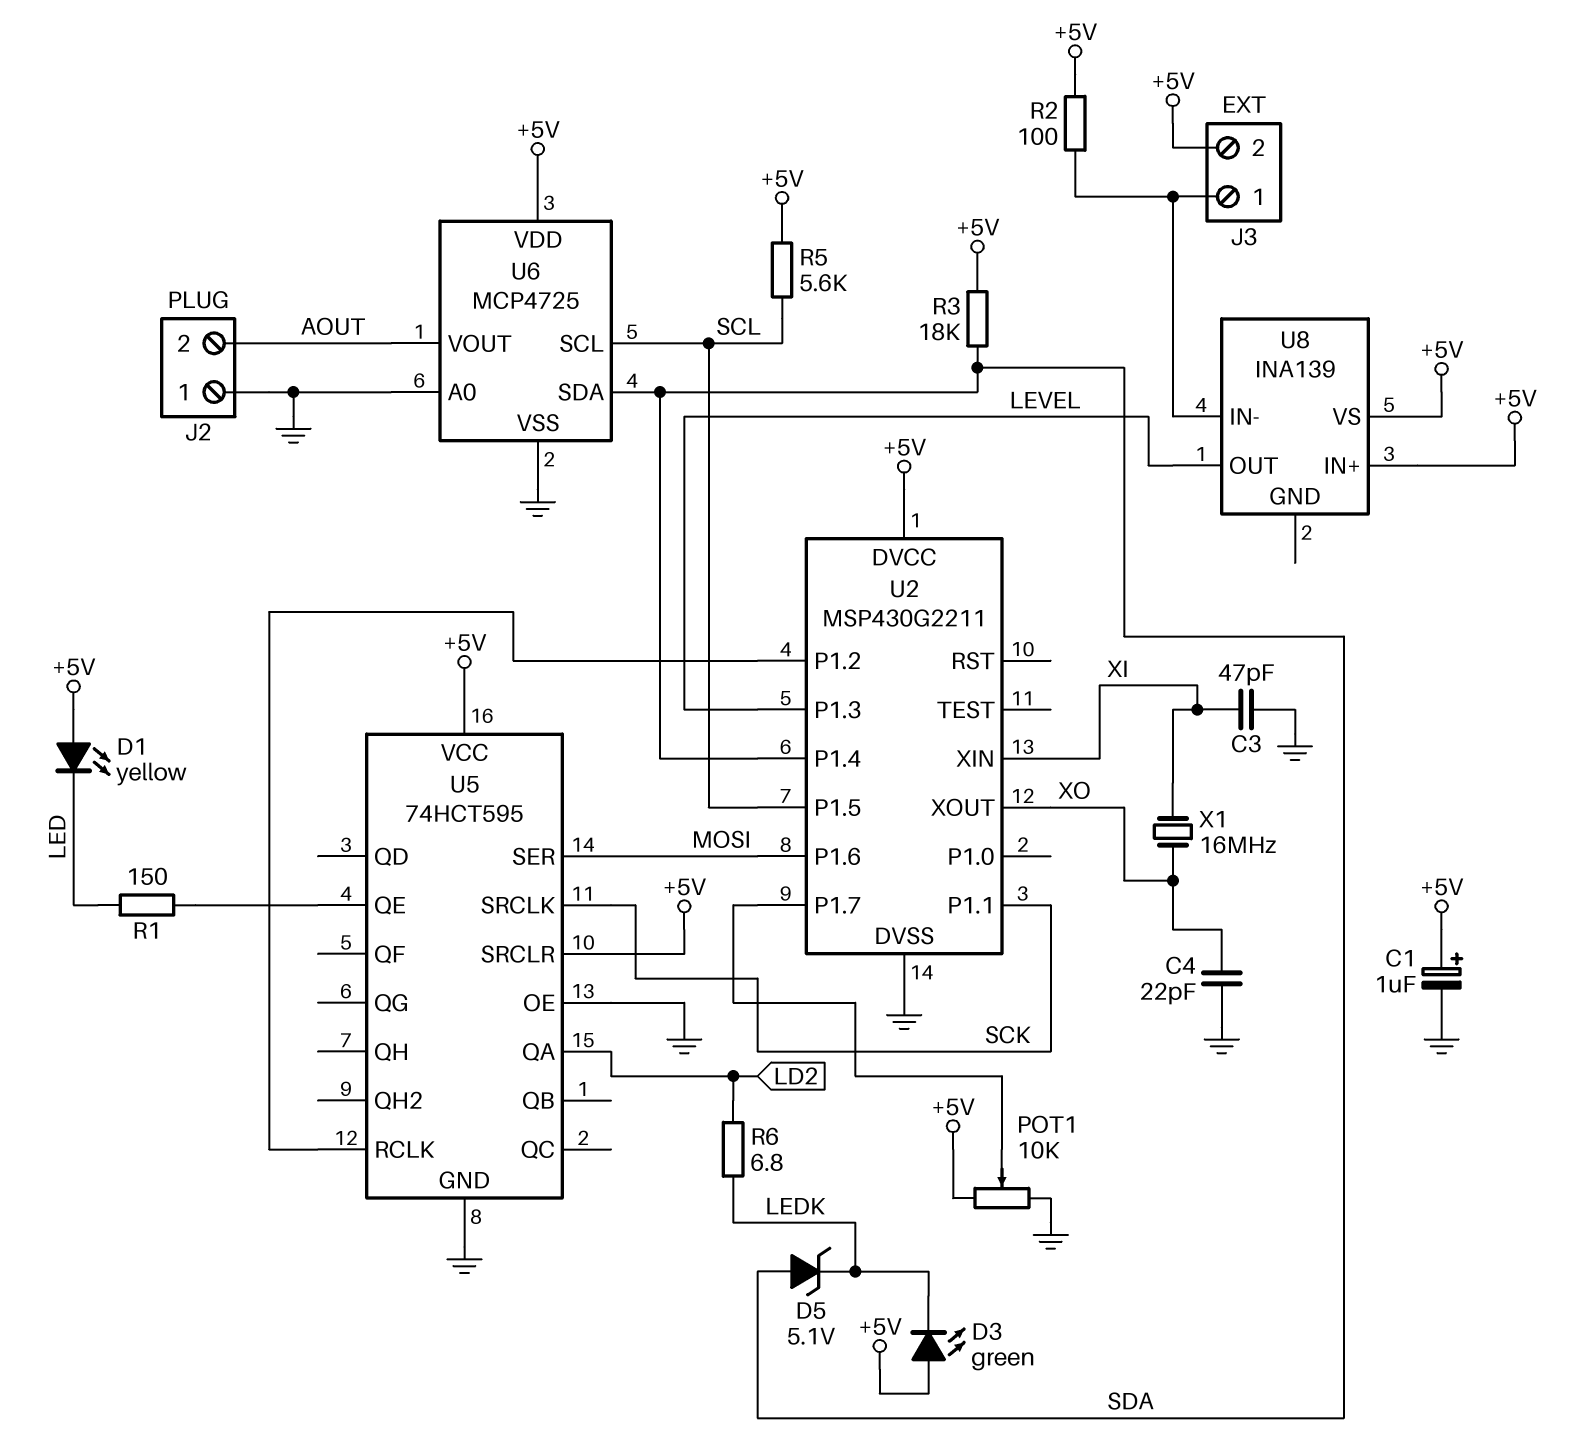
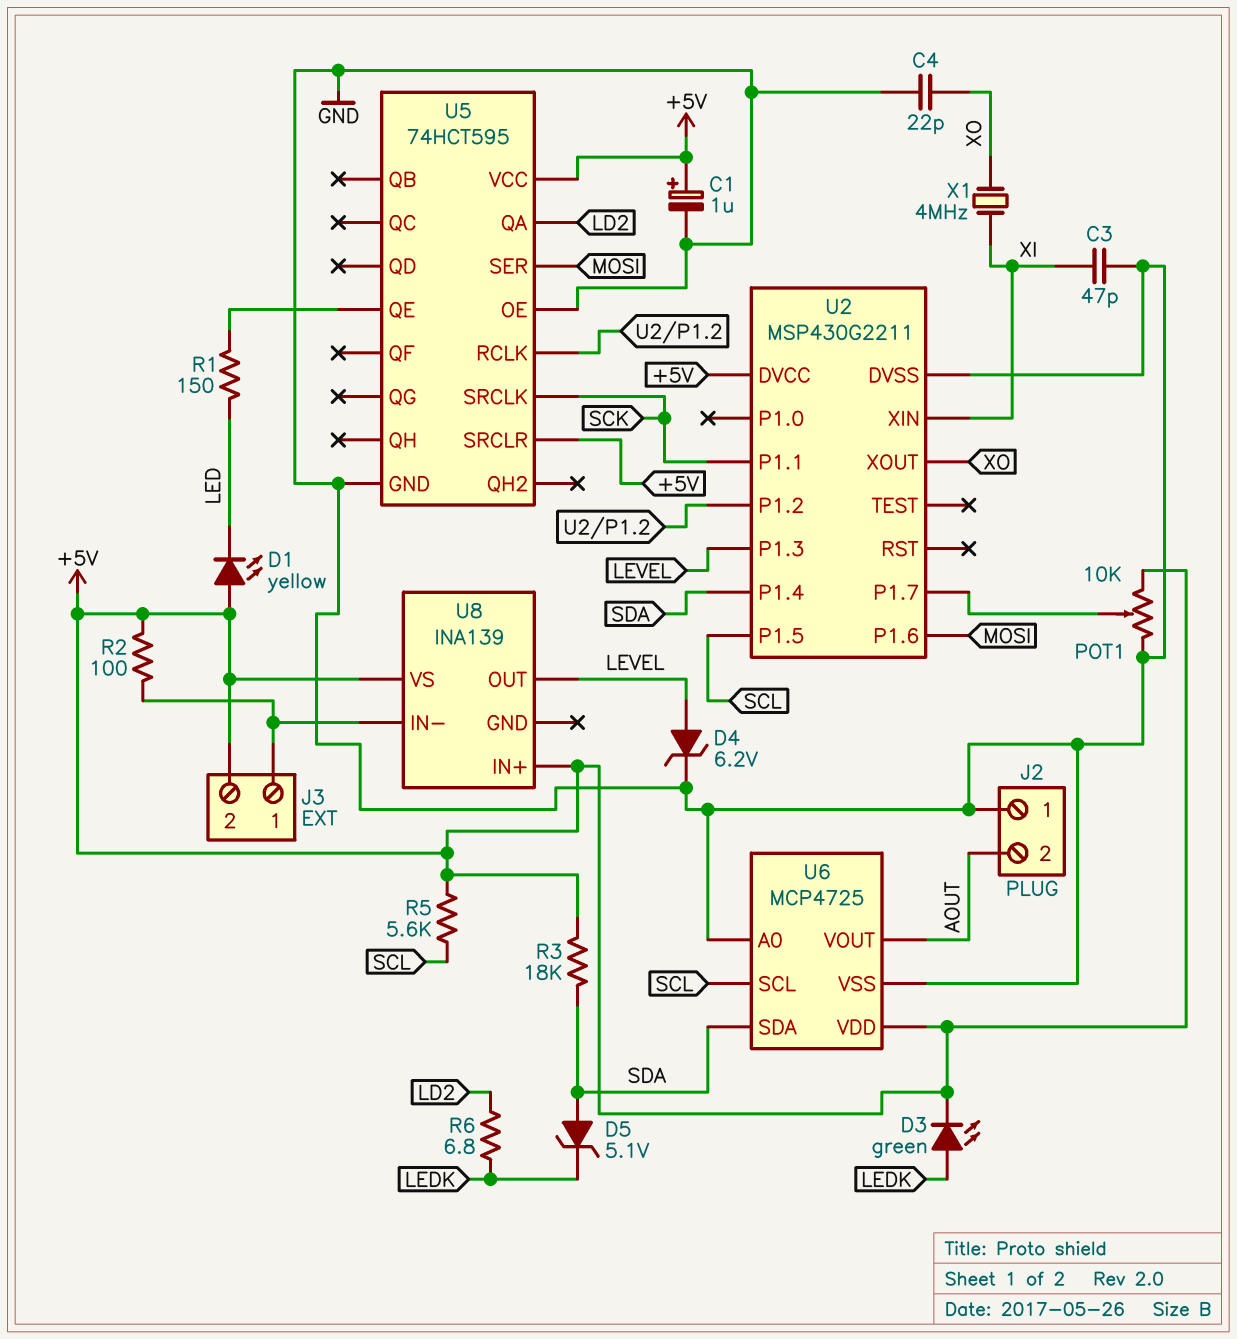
D3: LED green (A +5V, K LEDK) -> LED green (A LEDK, K +5V)
D4: none -> zener 6.2V (A LEVEL, K GND)
X1: 16MHz (XI, XO) -> 4MHz (XI, XO)

